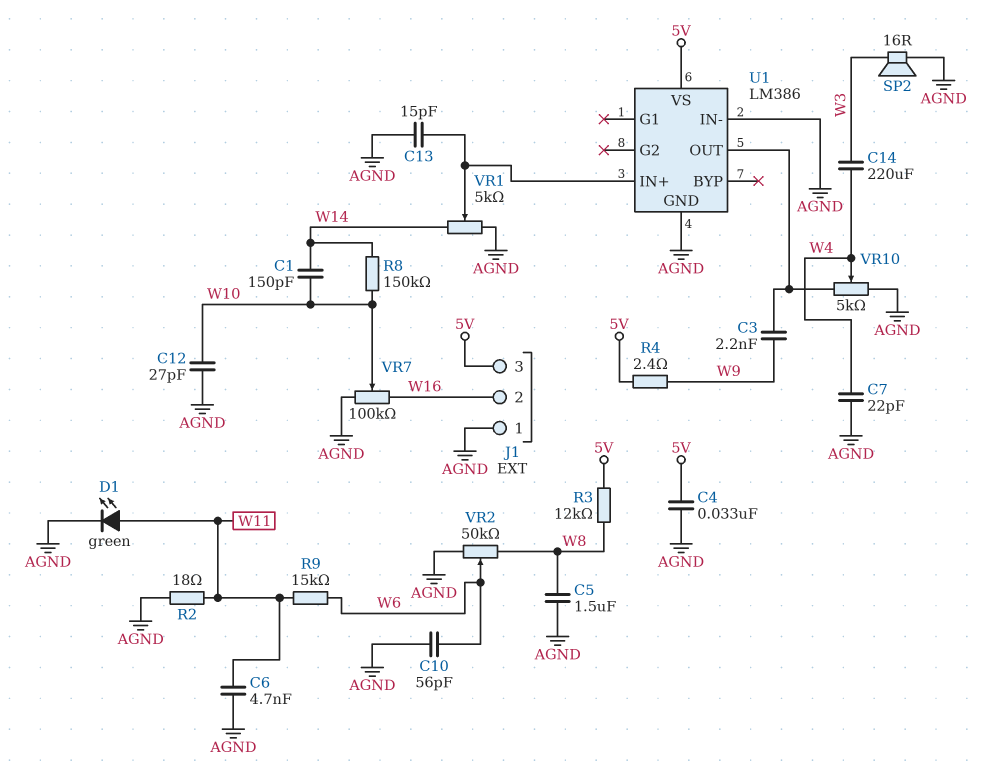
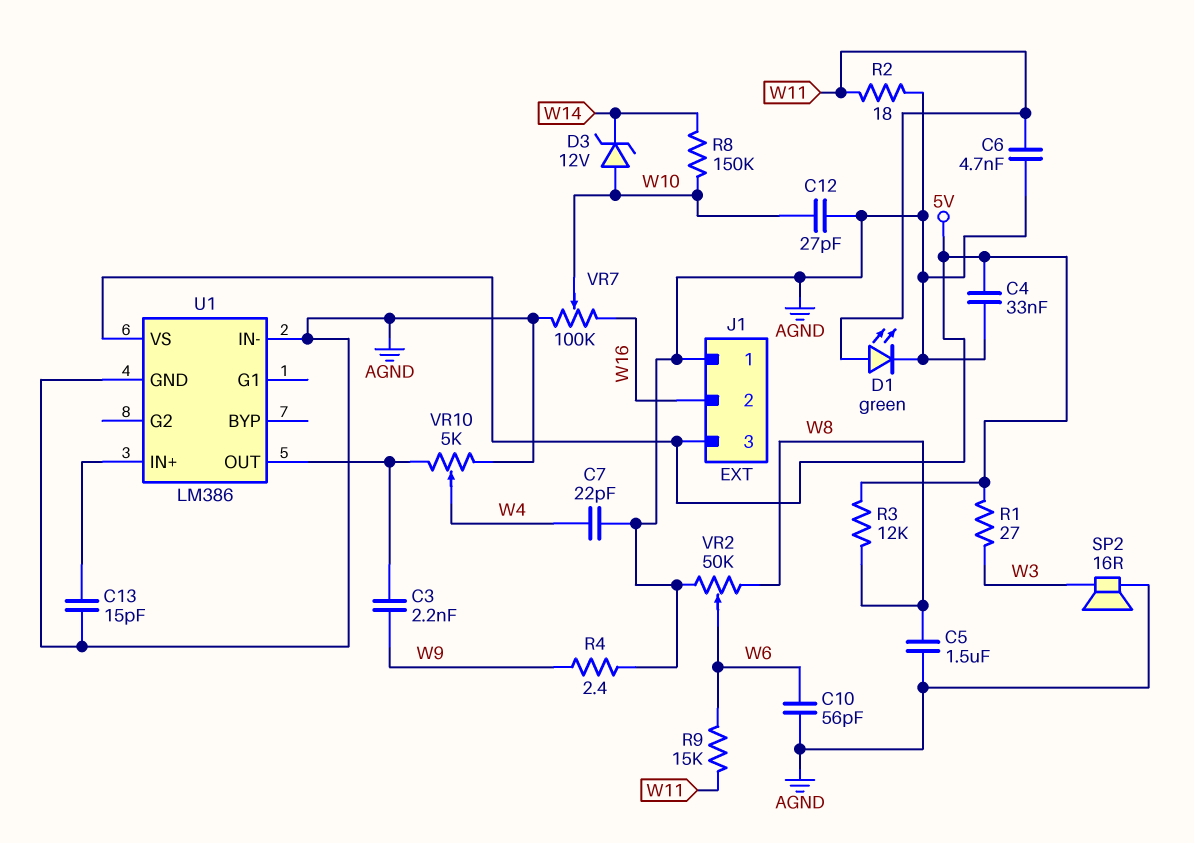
C1: 150pF (W10, W14) -> none
C14: 220uF (W3, W4) -> none
D3: none -> zener 12V (A W10, K W14)
R1: none -> 27 (5V, W3)
R4: 2.4 (5V, W9) -> 2.4 (AGND, W9)
VR1: 5k (AGND, W14, wiper U1/IN+) -> none

